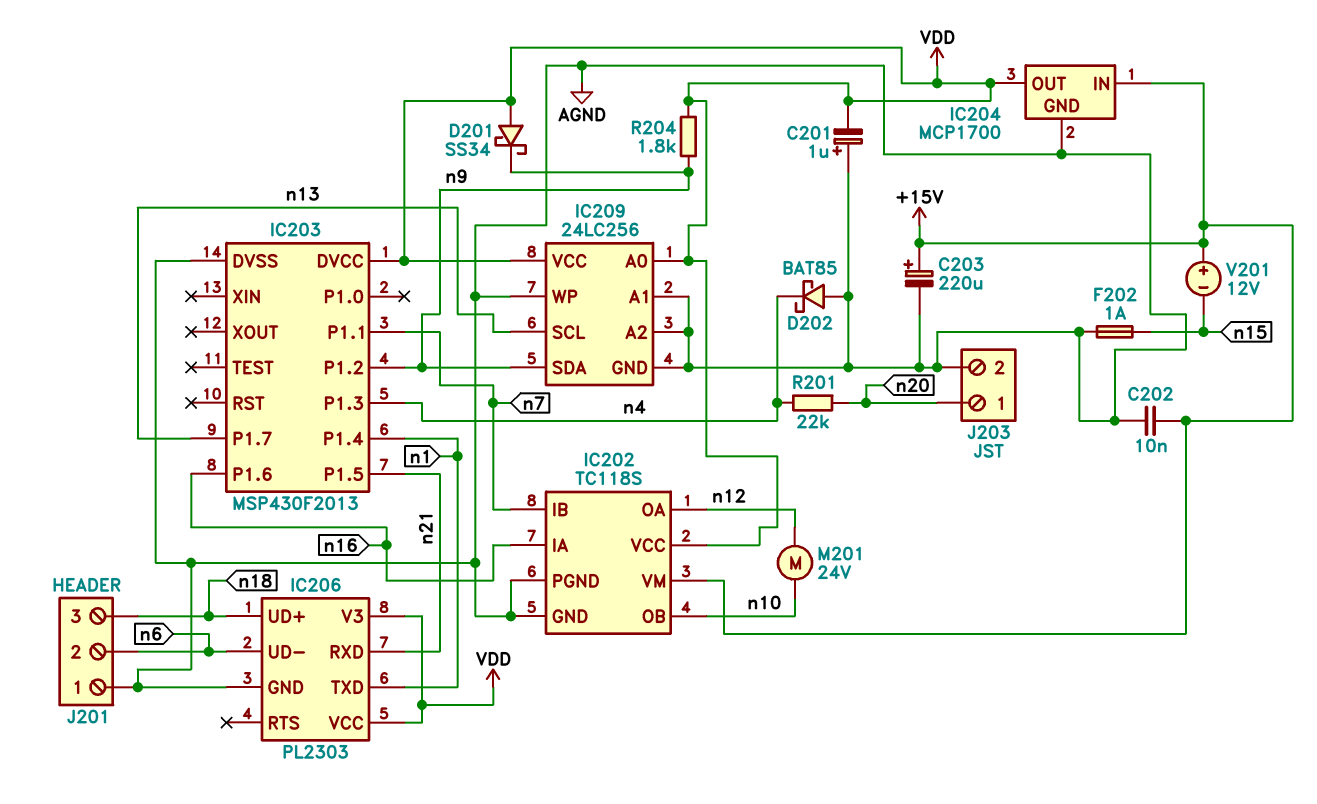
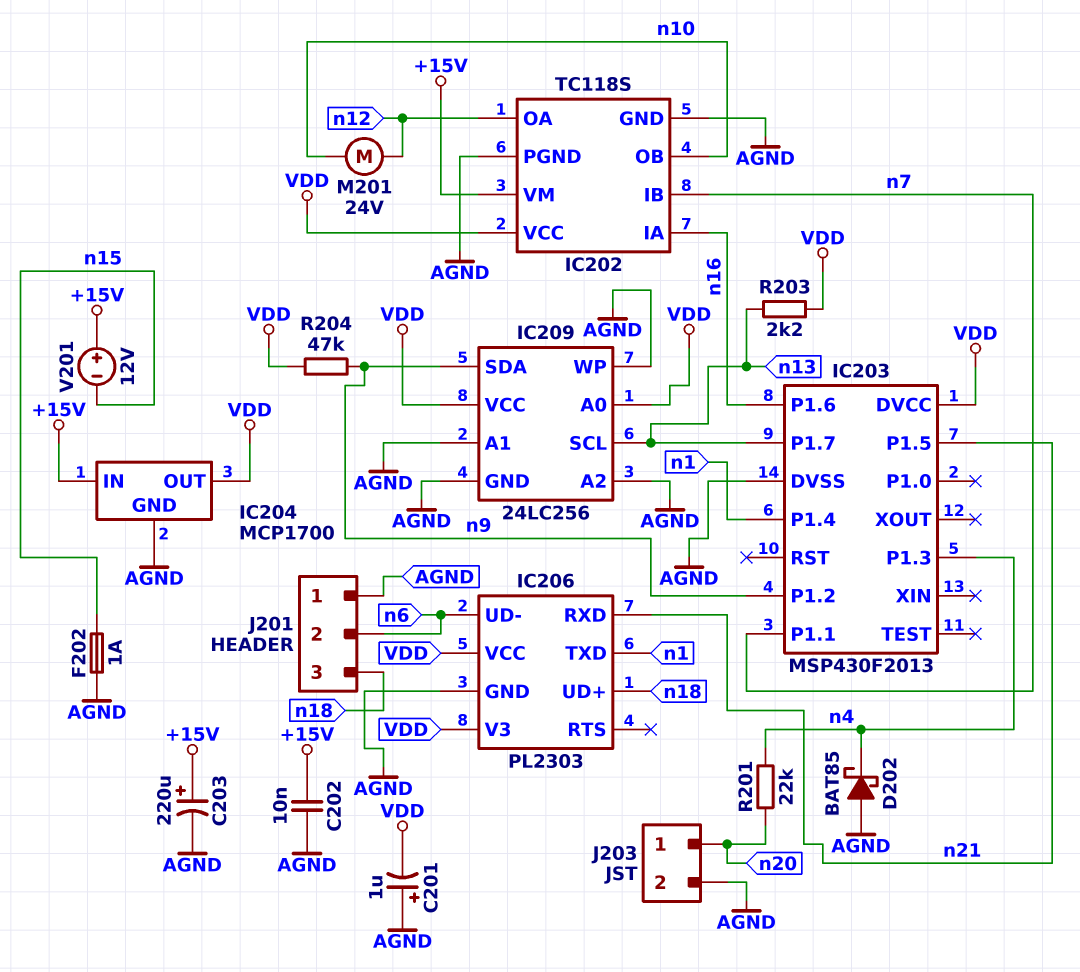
D201: schottky SS34 (A VDD, K n9) -> none
R203: none -> 2.2k (VDD, n13)
R204: 1.8k (VDD, n9) -> 47k (VDD, n9)

